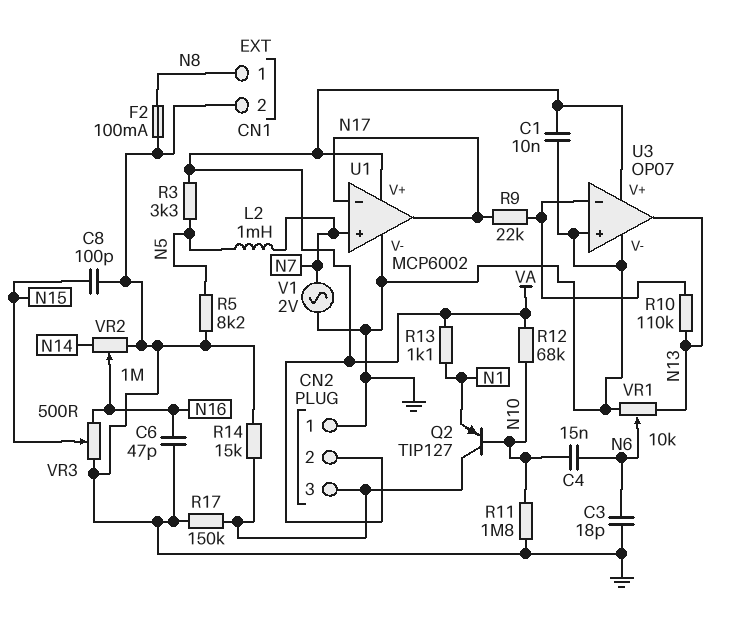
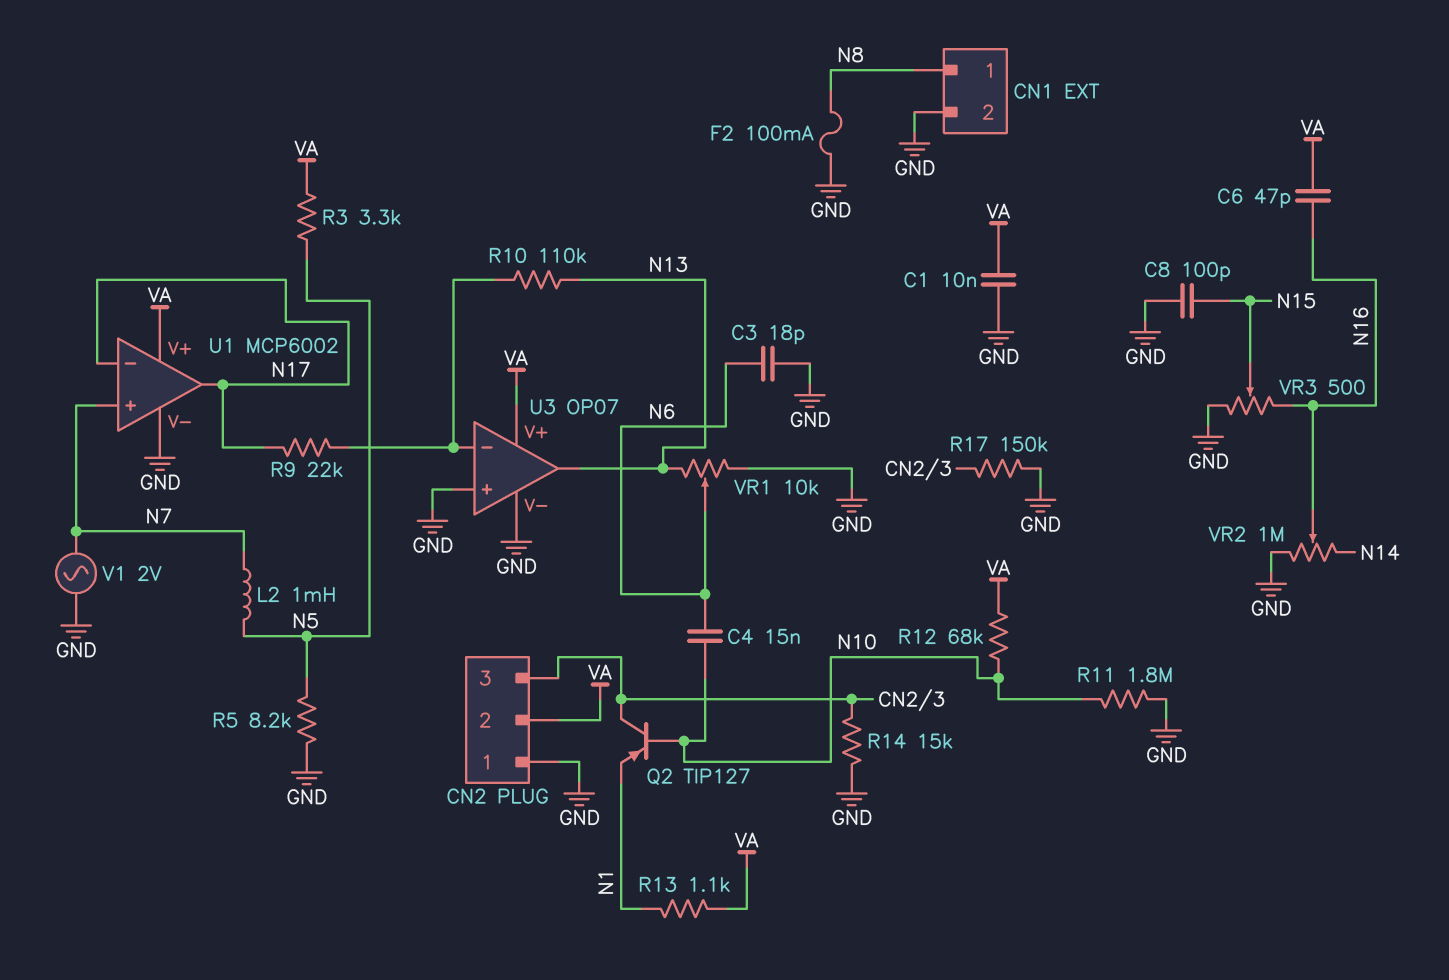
C6: 47pF (GND, N16) -> 47pF (N16, VA)

